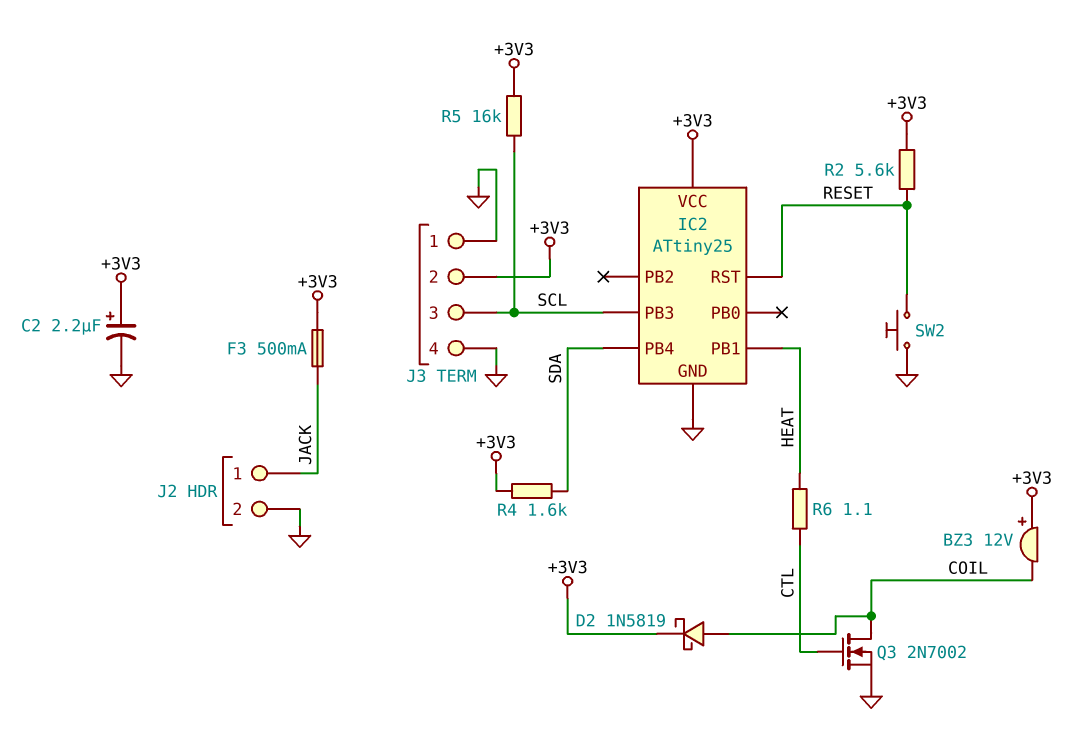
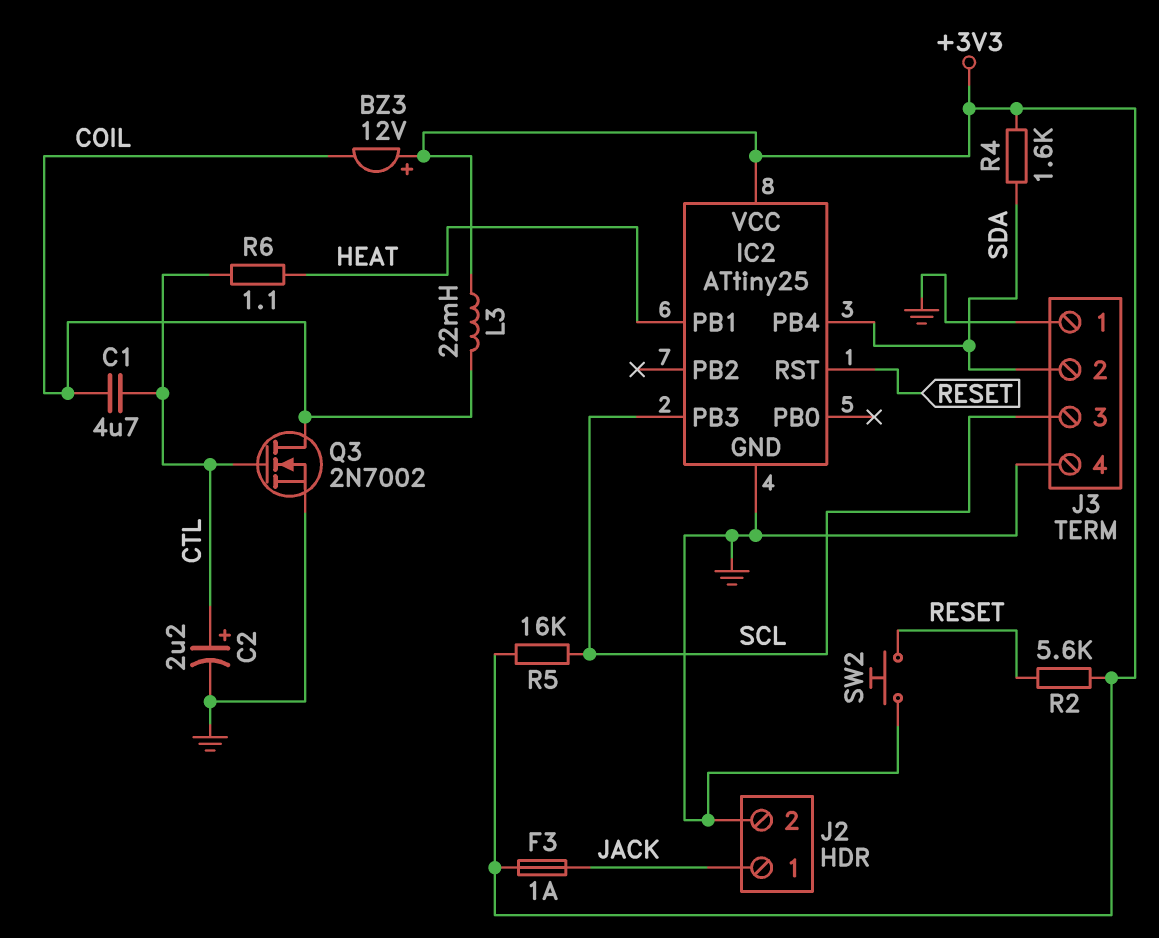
C1: none -> 4.7uF (COIL, CTL)
C2: 2.2uF (plus +3V3, minus GND) -> 2.2uF (plus CTL, minus GND)
D2: schottky 1N5819 (A COIL, K +3V3) -> none
F3: 500mA (+3V3, JACK) -> 1A (+3V3, JACK)
J3 pin 2: +3V3 -> SDA
L3: none -> 22mH (+3V3, COIL)

